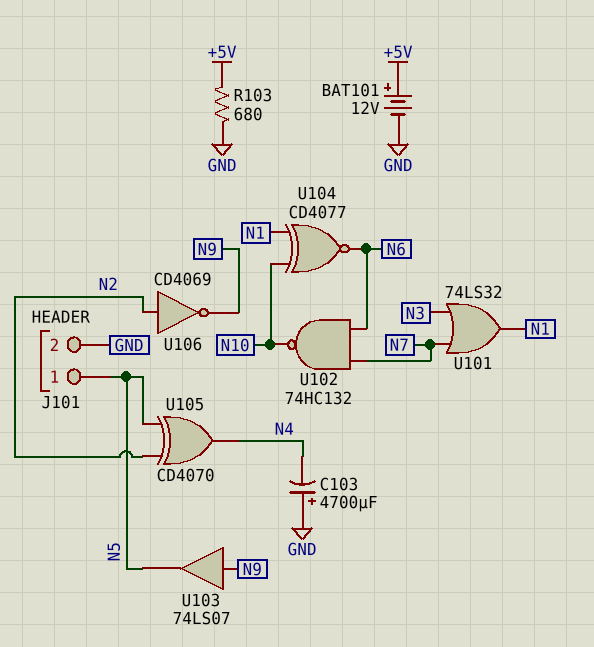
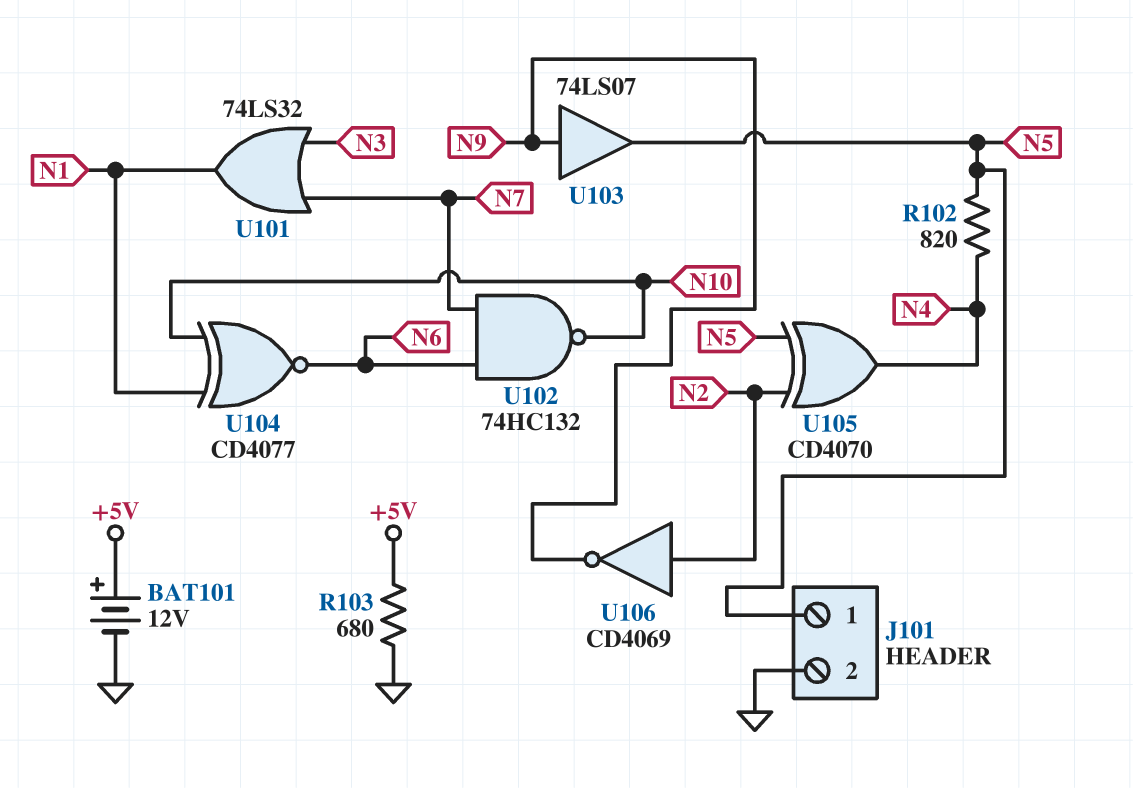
C103: 4700uF (plus GND, minus N4) -> none
R102: none -> 820 (N4, N5)

